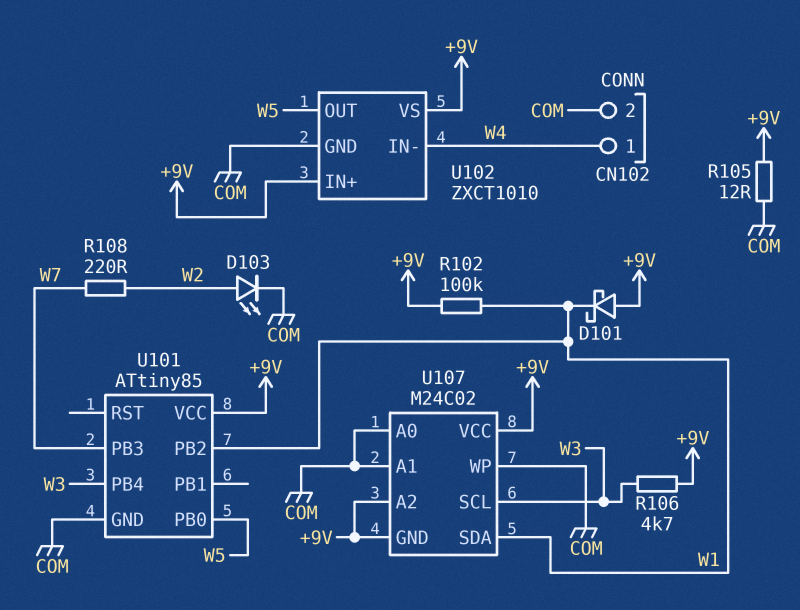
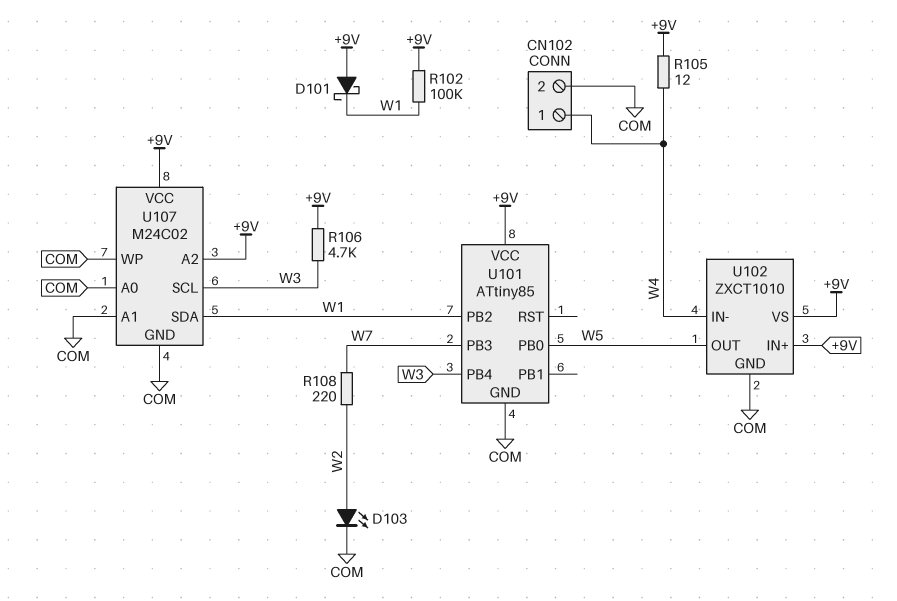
R105: 12 (+9V, COM) -> 12 (+9V, W4)
U107 pin GND: +9V -> COM

